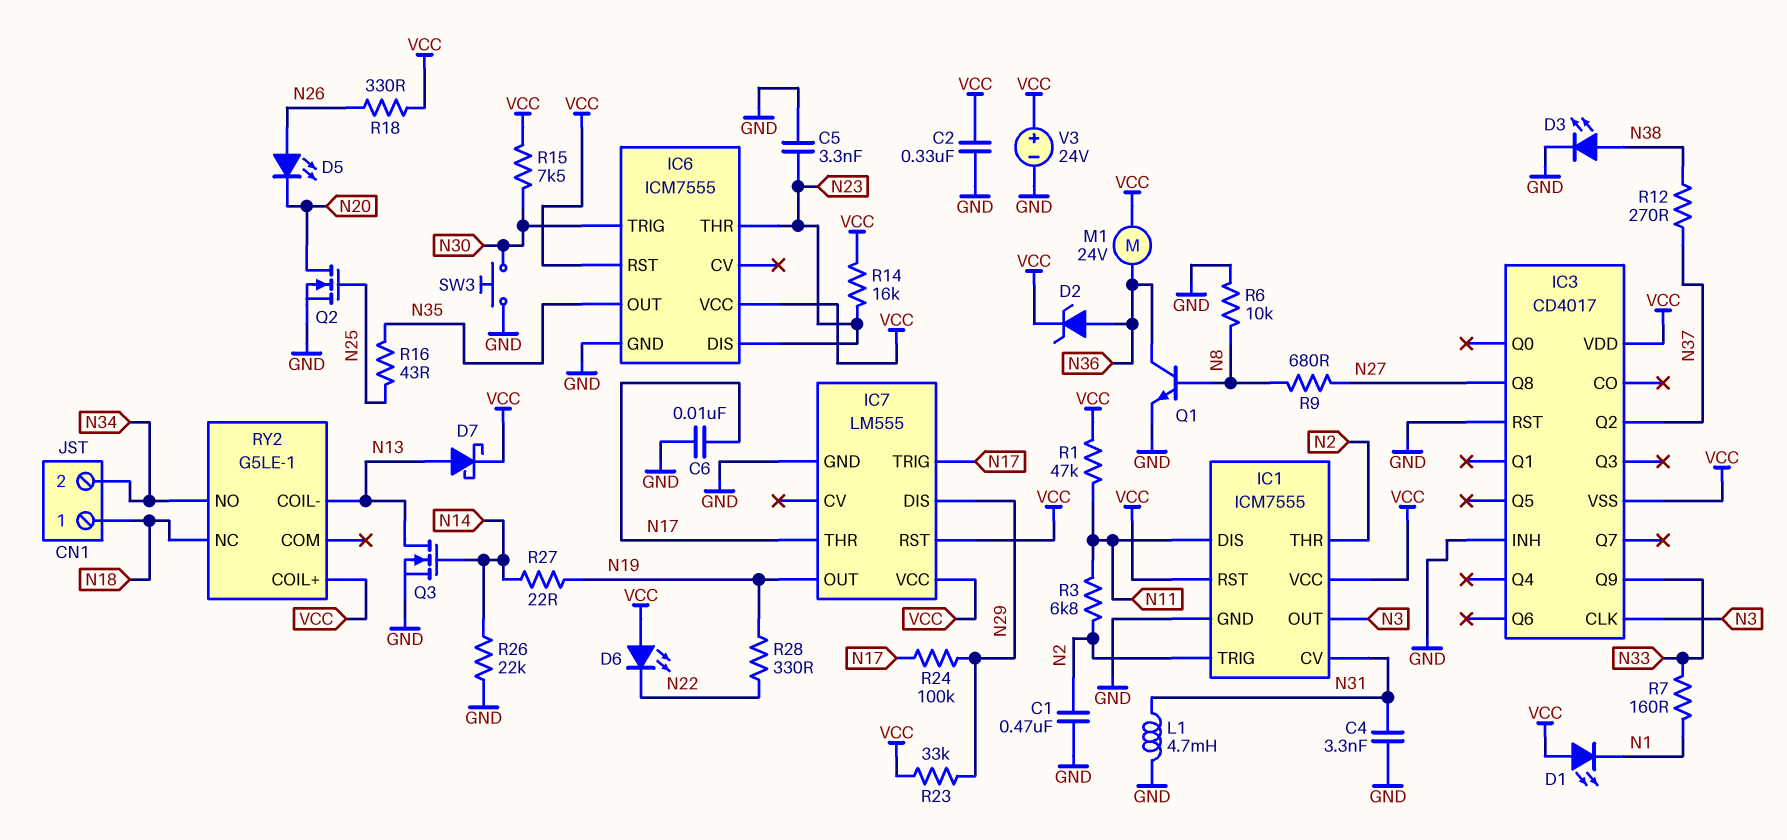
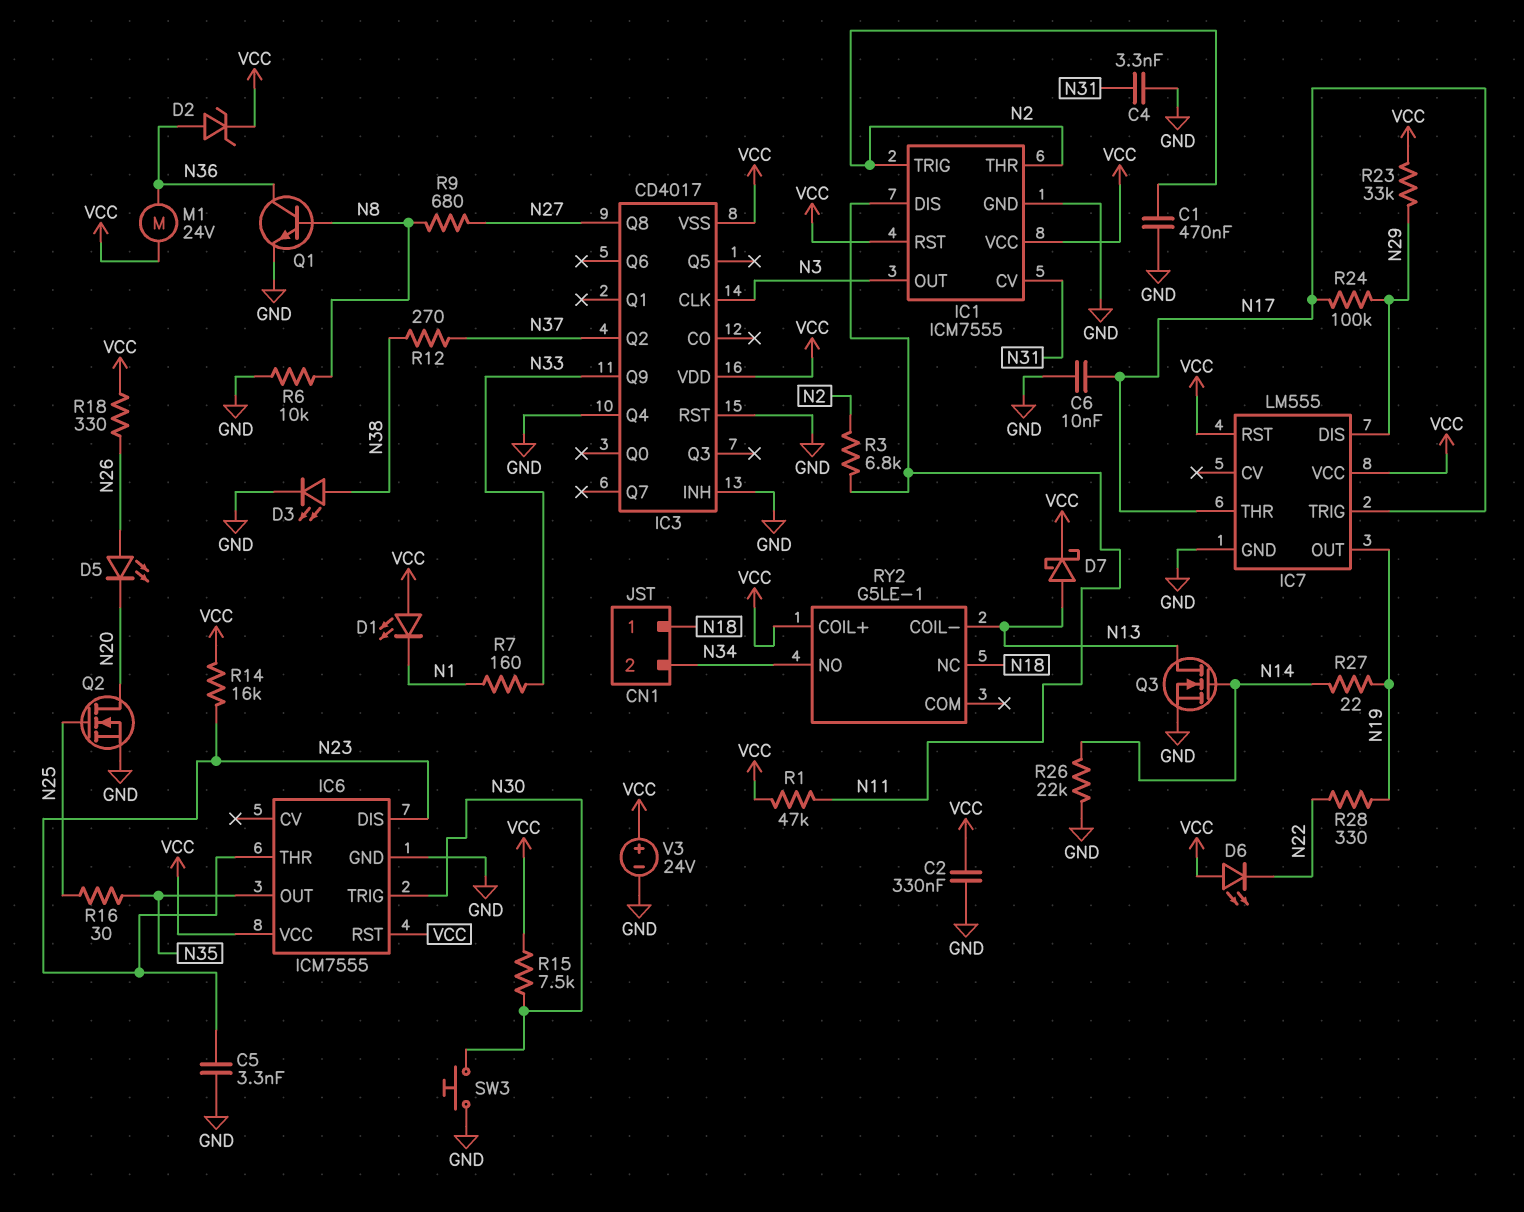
IC3 pin Q4: none -> GND
L1: 4.7mH (GND, N31) -> none
R16: 43 (N25, N35) -> 30 (N25, N35)

